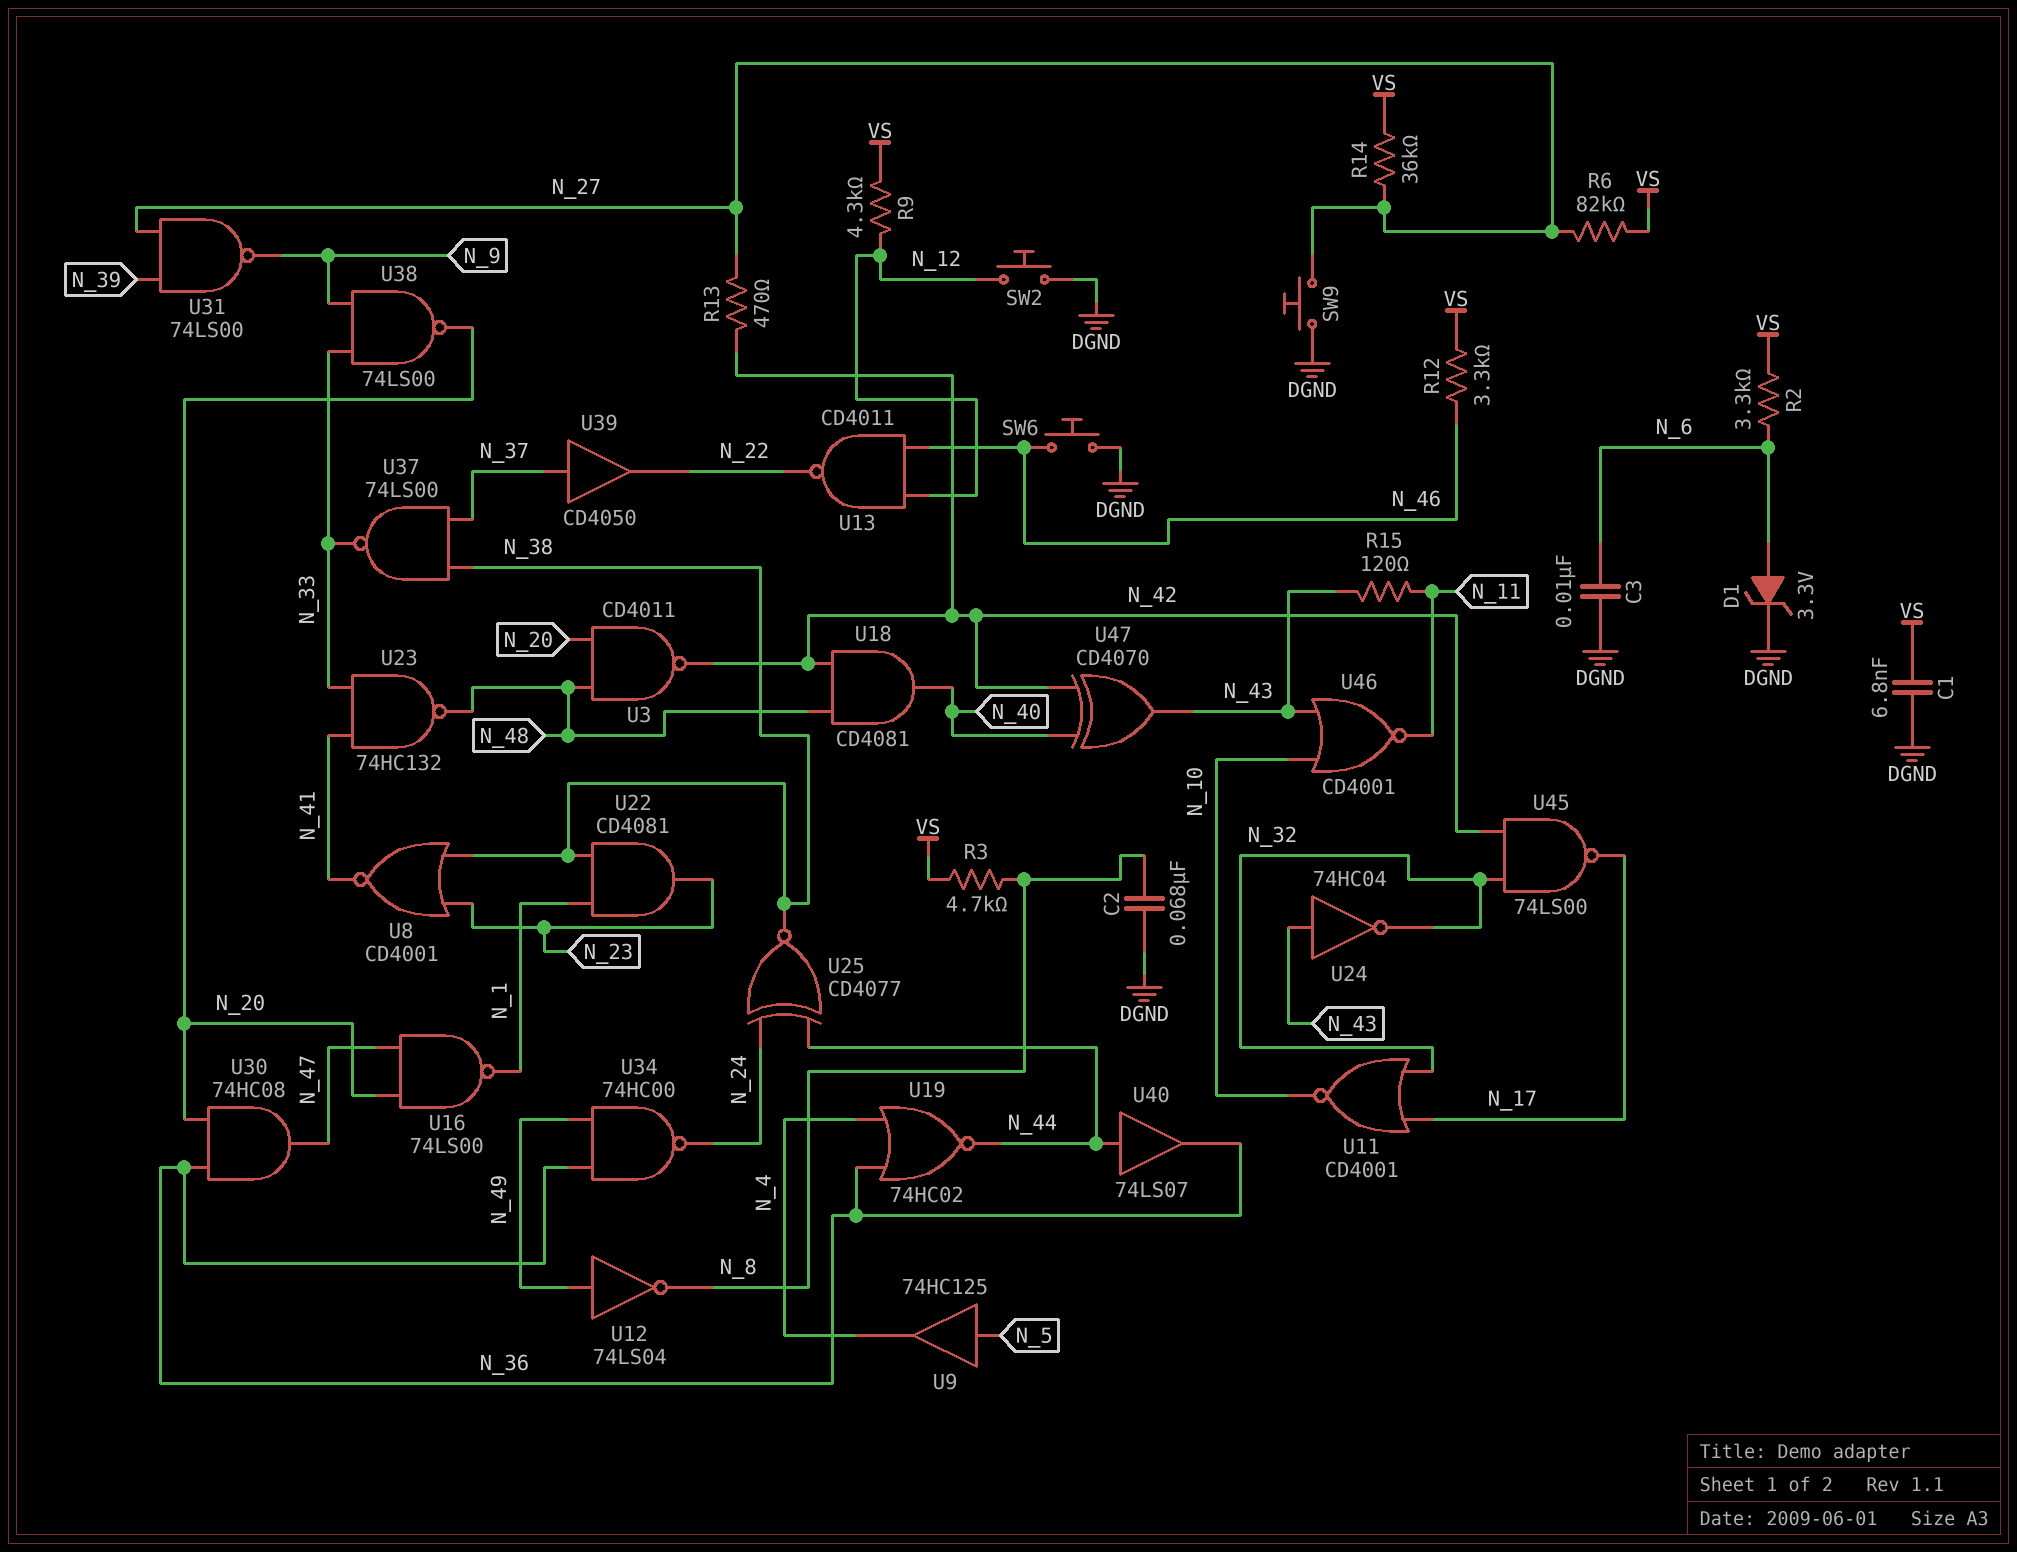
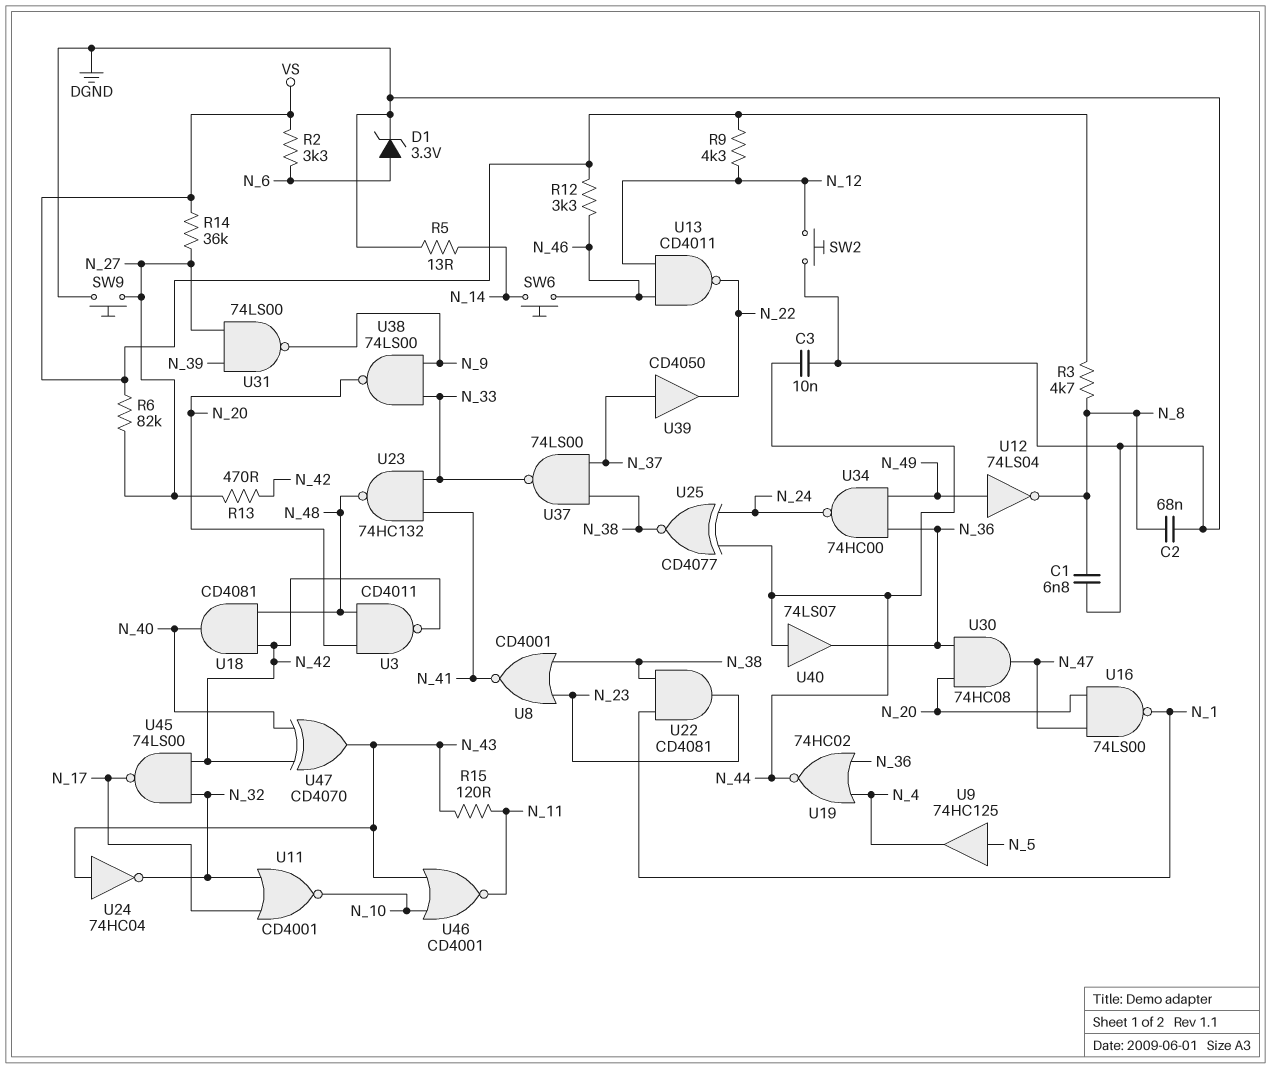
C1: 6.8nF (DGND, VS) -> 6.8nF (DGND, N_8)
C3: 10nF (DGND, N_6) -> 10nF (DGND, N_44)
R5: none -> 13 (DGND, N_14)
SW6: button (DGND, N_46) -> button (N_14, N_46)

